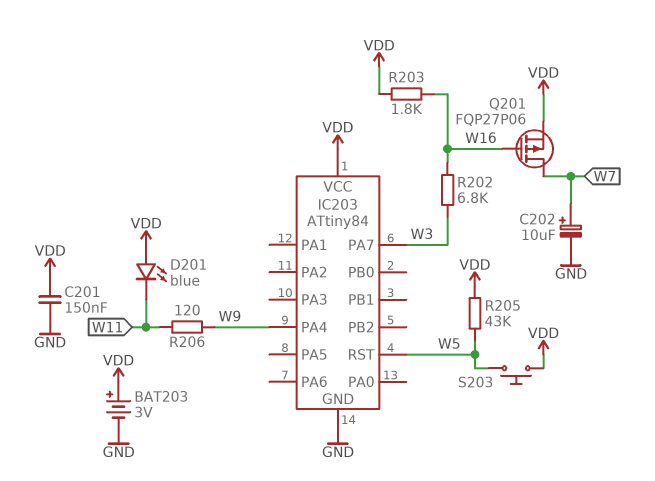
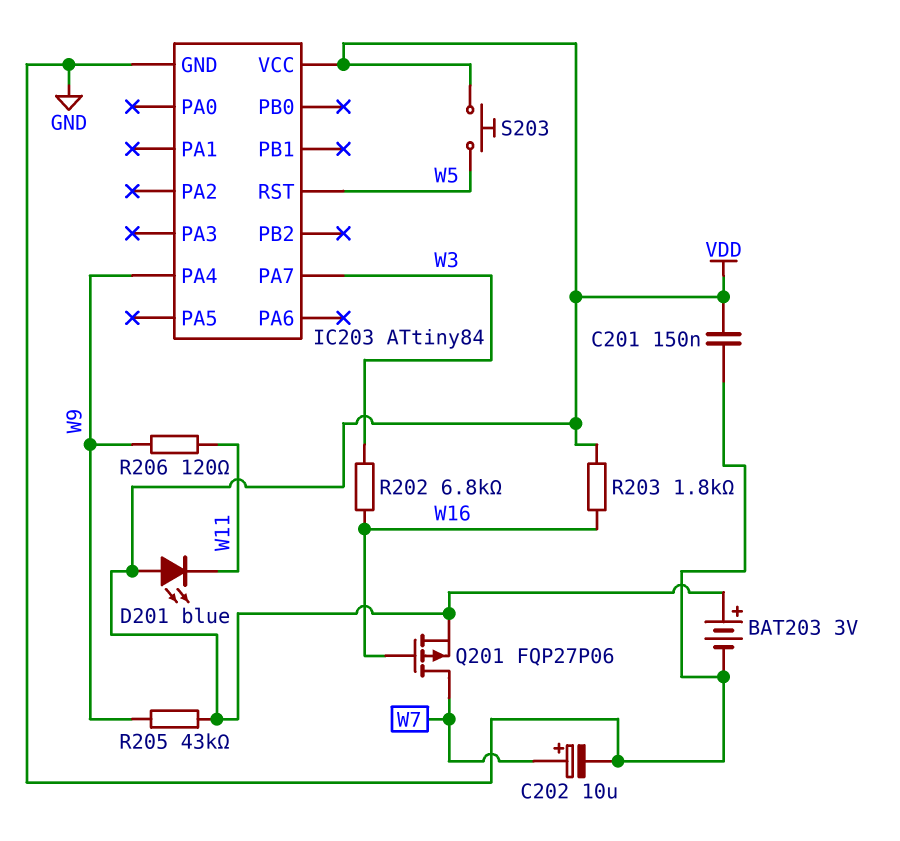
R205: 43k (VDD, W5) -> 43k (VDD, W9)

